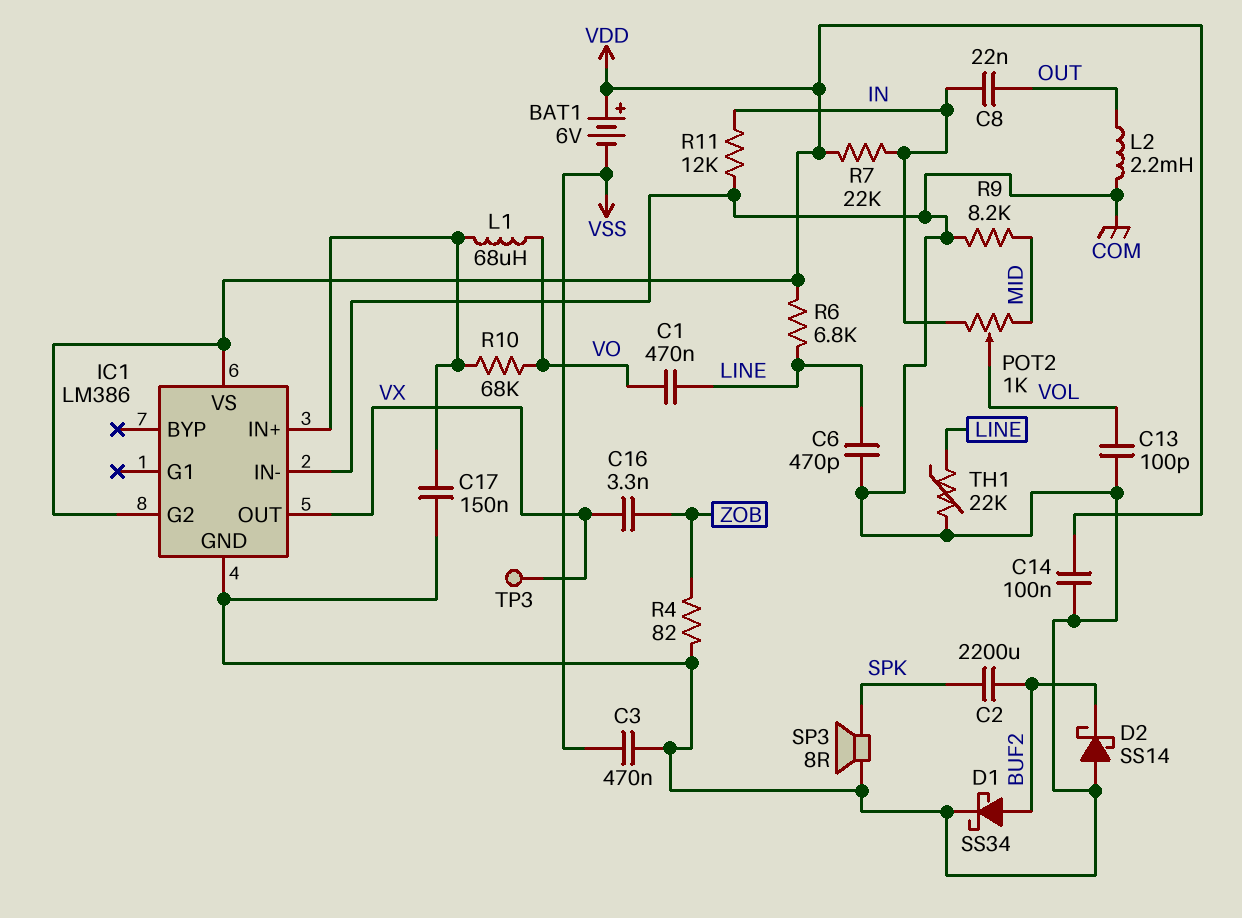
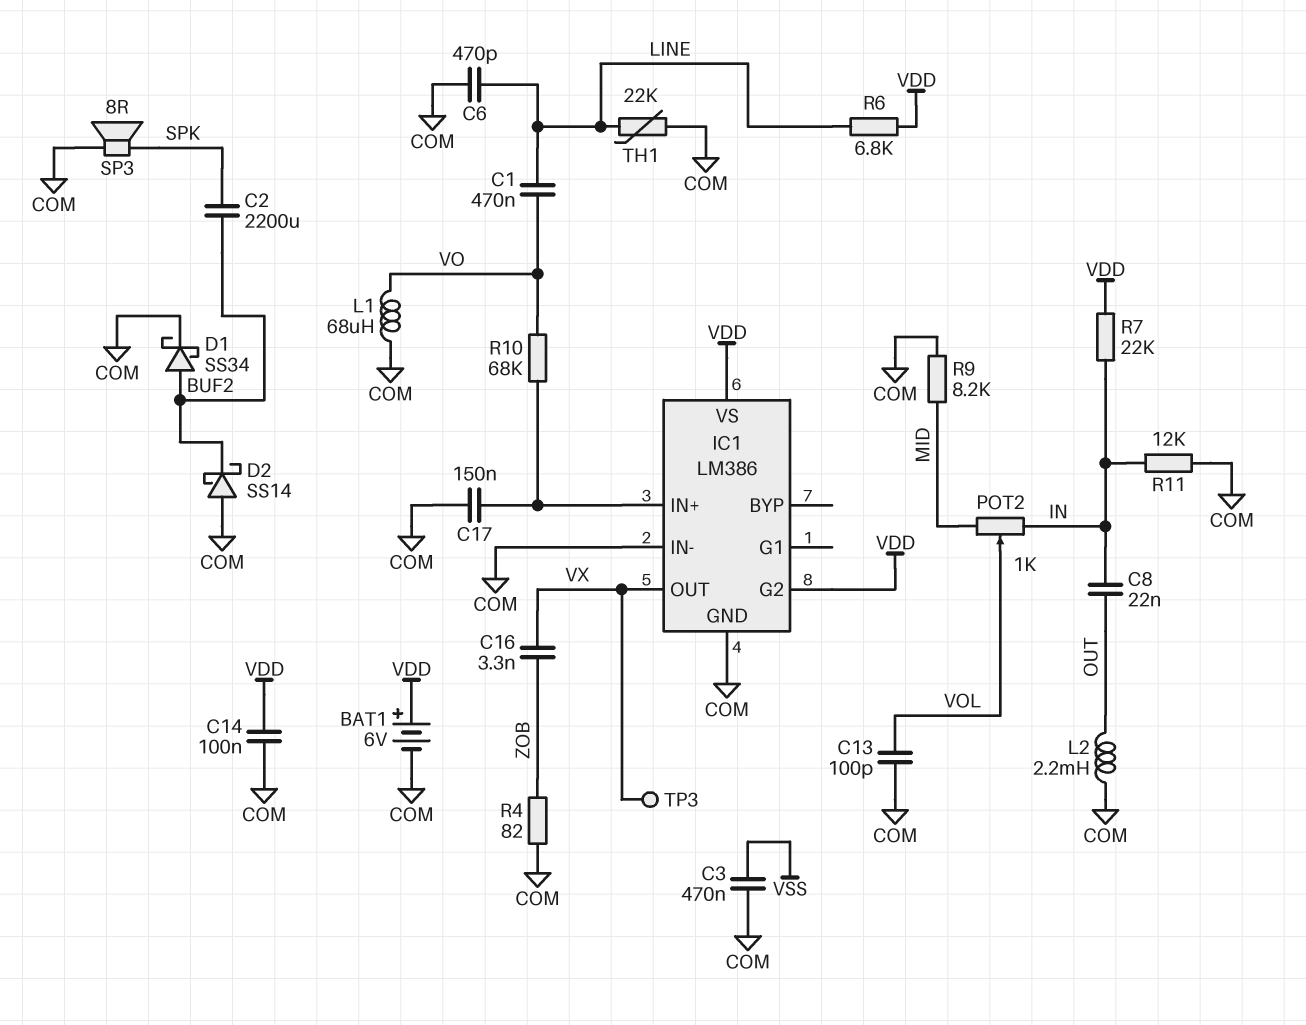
BAT1: 6V (plus VDD, minus VSS) -> 6V (plus VDD, minus COM)
L1: 68uH (IC1/IN+, VO) -> 68uH (COM, VO)

